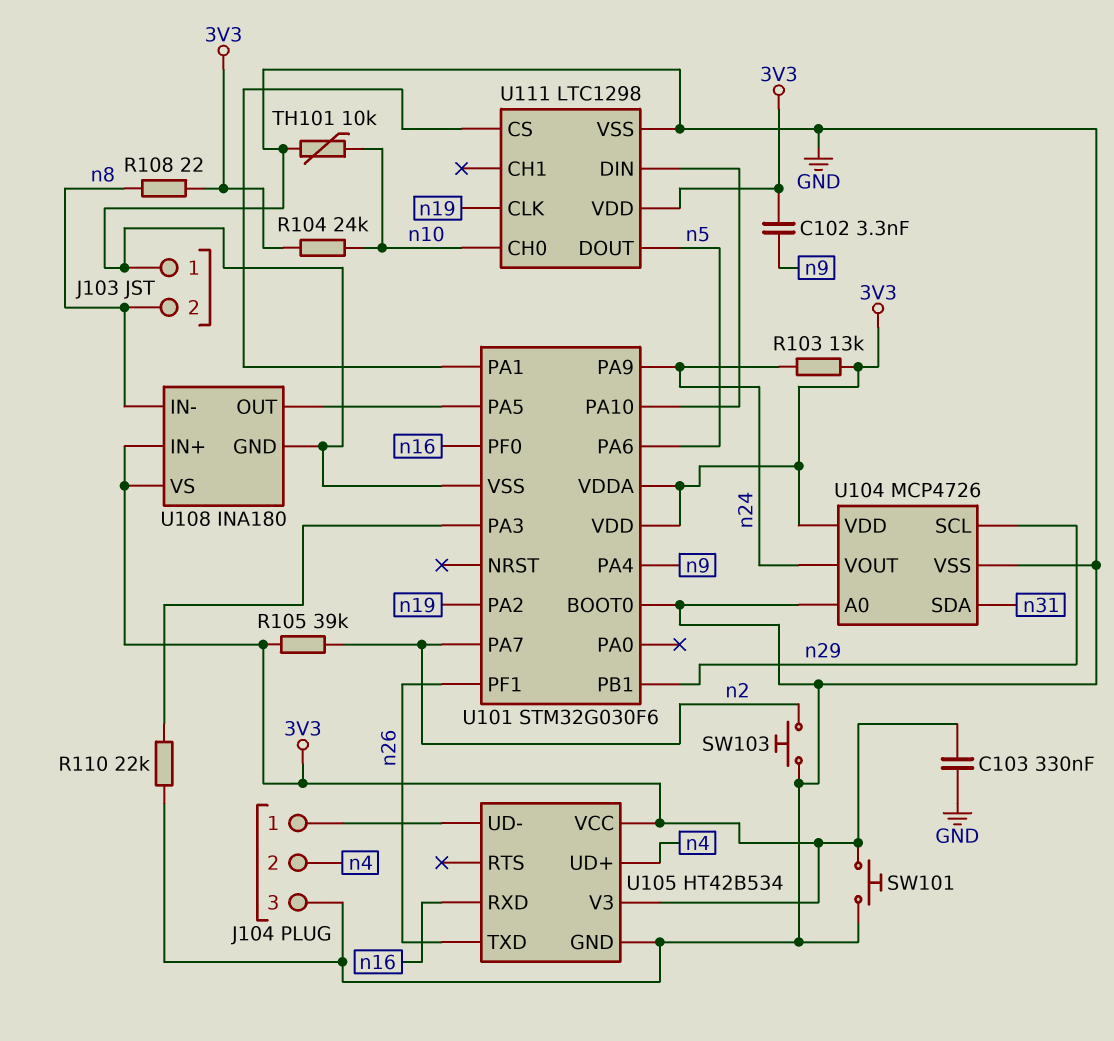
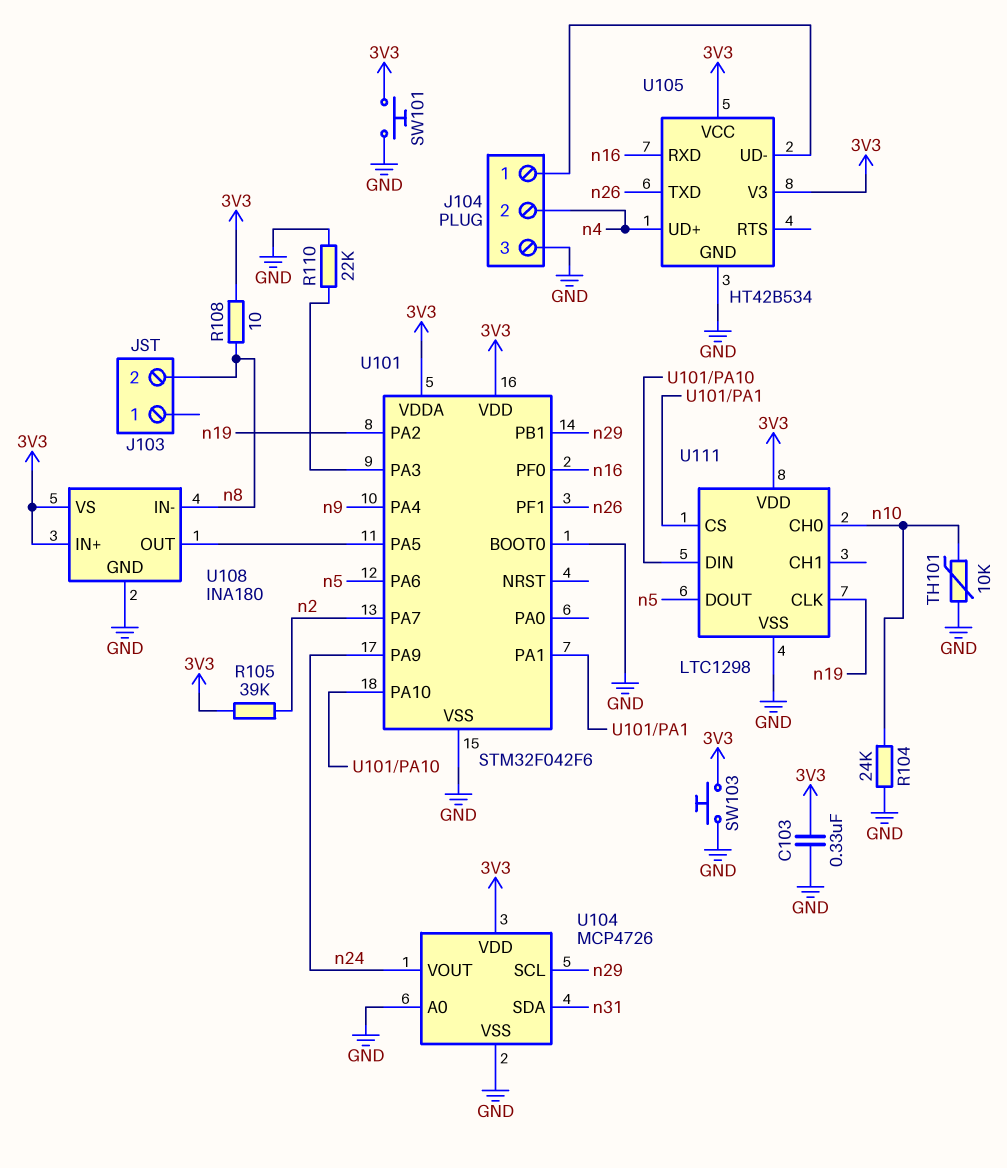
C102: 3.3nF (3V3, n9) -> none
J103 pin 1: GND -> none
R103: 13k (3V3, n24) -> none
R104: 24k (3V3, n10) -> 24k (GND, n10)
R108: 22 (3V3, n8) -> 10 (3V3, n8)
SW103: button (GND, n2) -> button (3V3, GND)
U101: STM32G030F6 -> STM32F042F6

